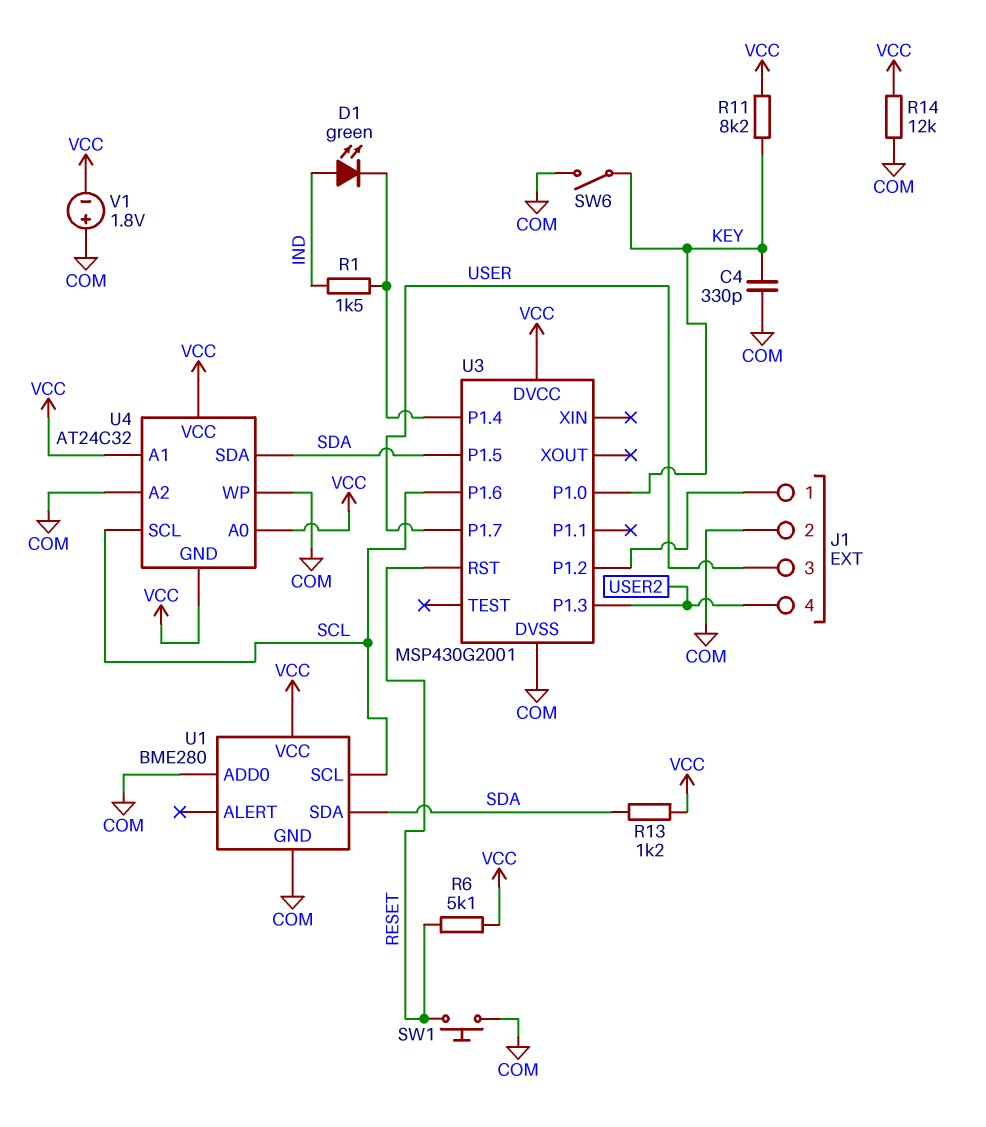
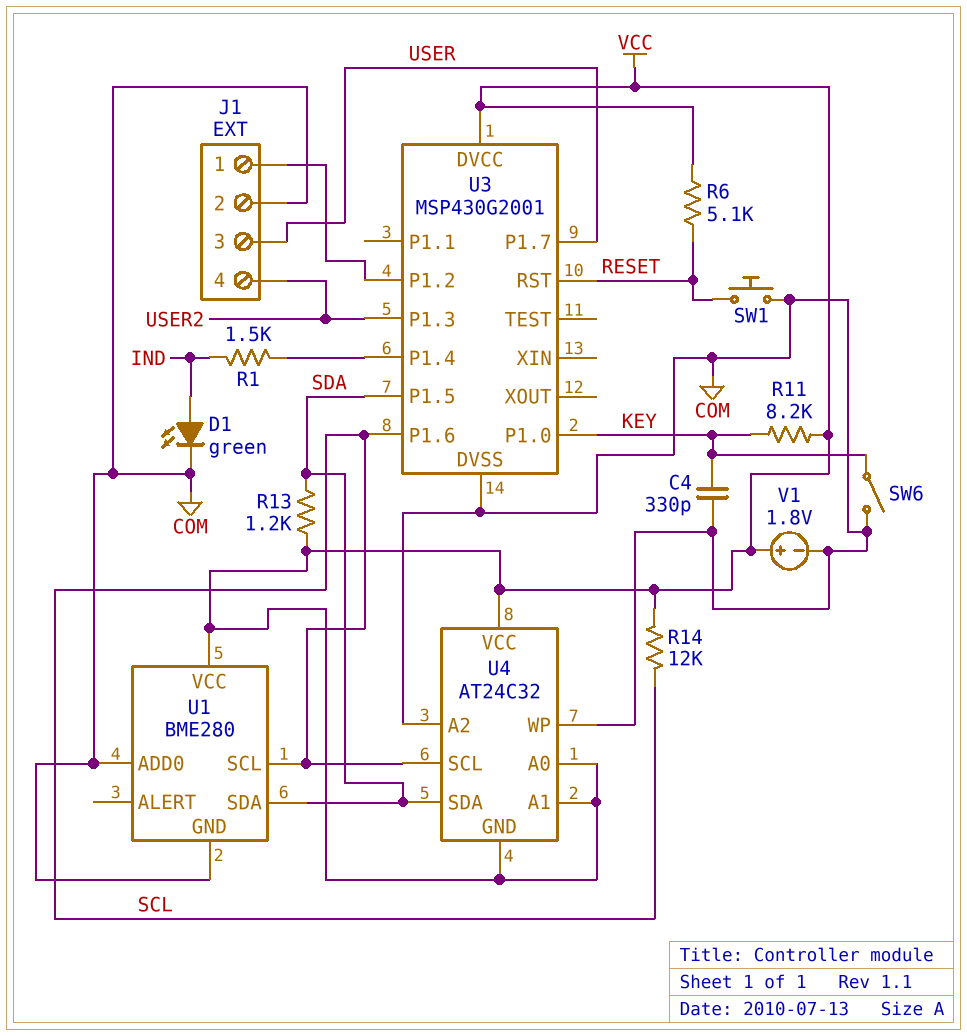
D1: LED green (A IND, K U3/P1.4) -> LED green (A IND, K COM)
R14: 12k (COM, VCC) -> 12k (SCL, VCC)
V1: 1.8V (plus COM, minus VCC) -> 1.8V (plus VCC, minus COM)

